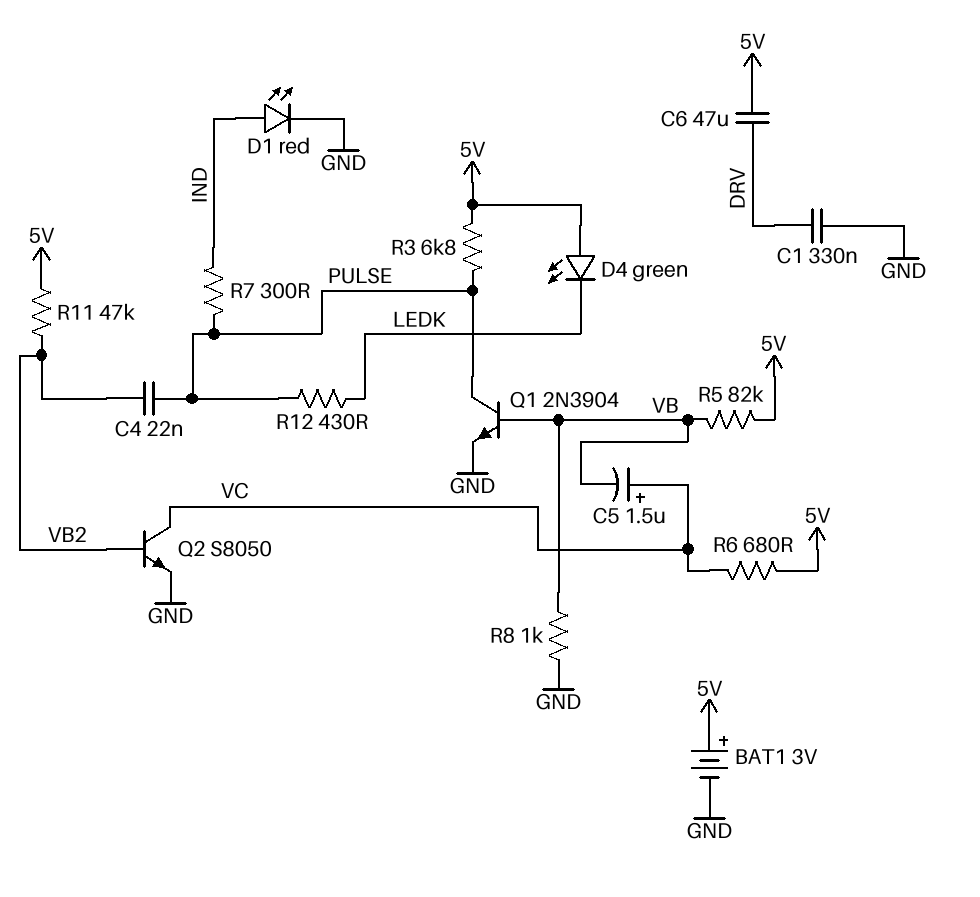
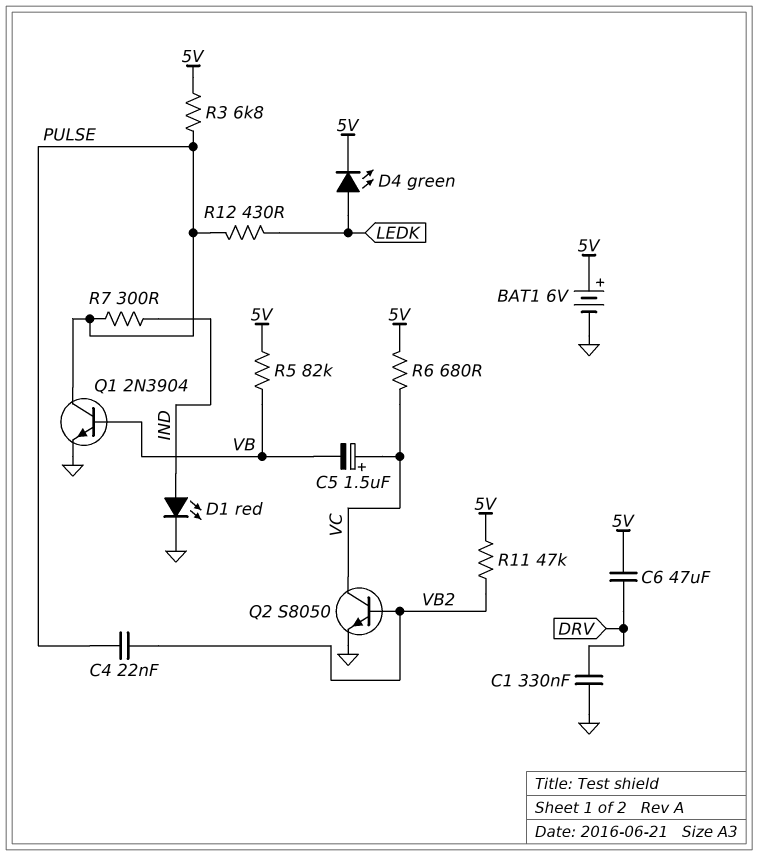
BAT1: 3V (plus 5V, minus GND) -> 6V (plus 5V, minus GND)
D4: LED green (A 5V, K LEDK) -> LED green (A LEDK, K 5V)
R8: 1k (GND, VB) -> none

